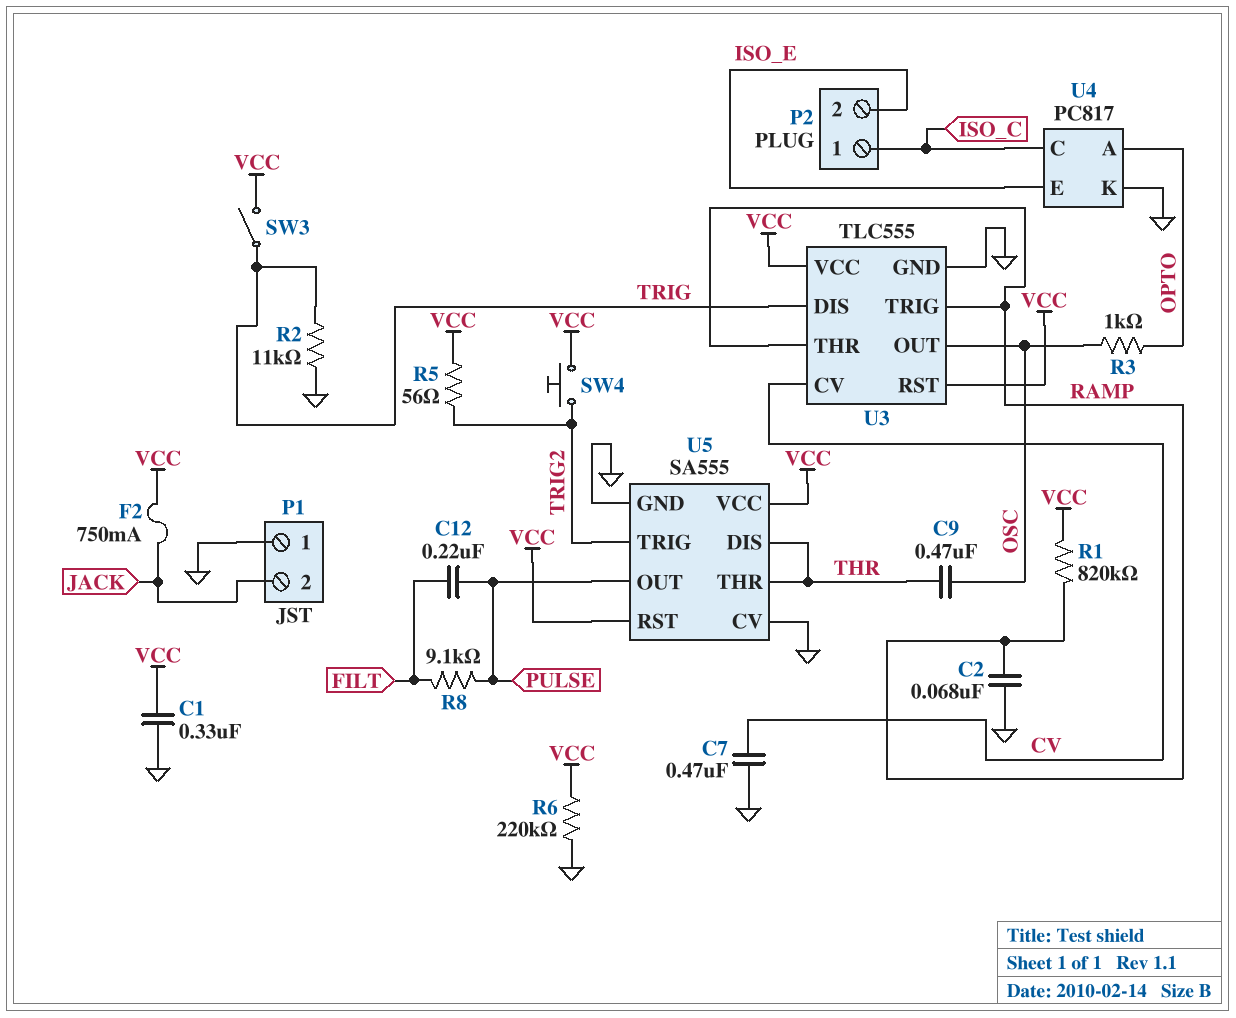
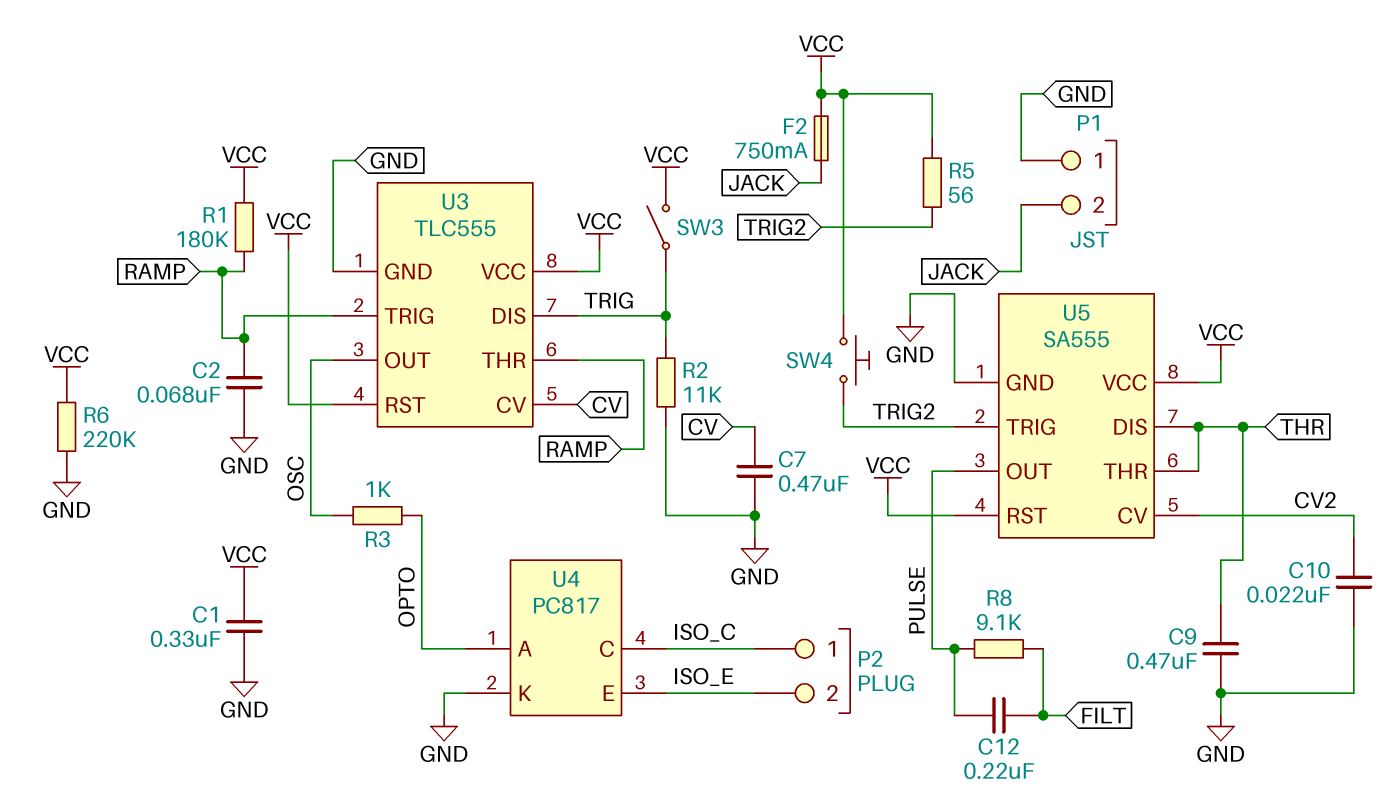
C9: 470nF (OSC, THR) -> 470nF (GND, THR)
C10: none -> 22nF (CV2, GND)
R1: 820k (RAMP, VCC) -> 180k (RAMP, VCC)
U5 pin CV: GND -> CV2

